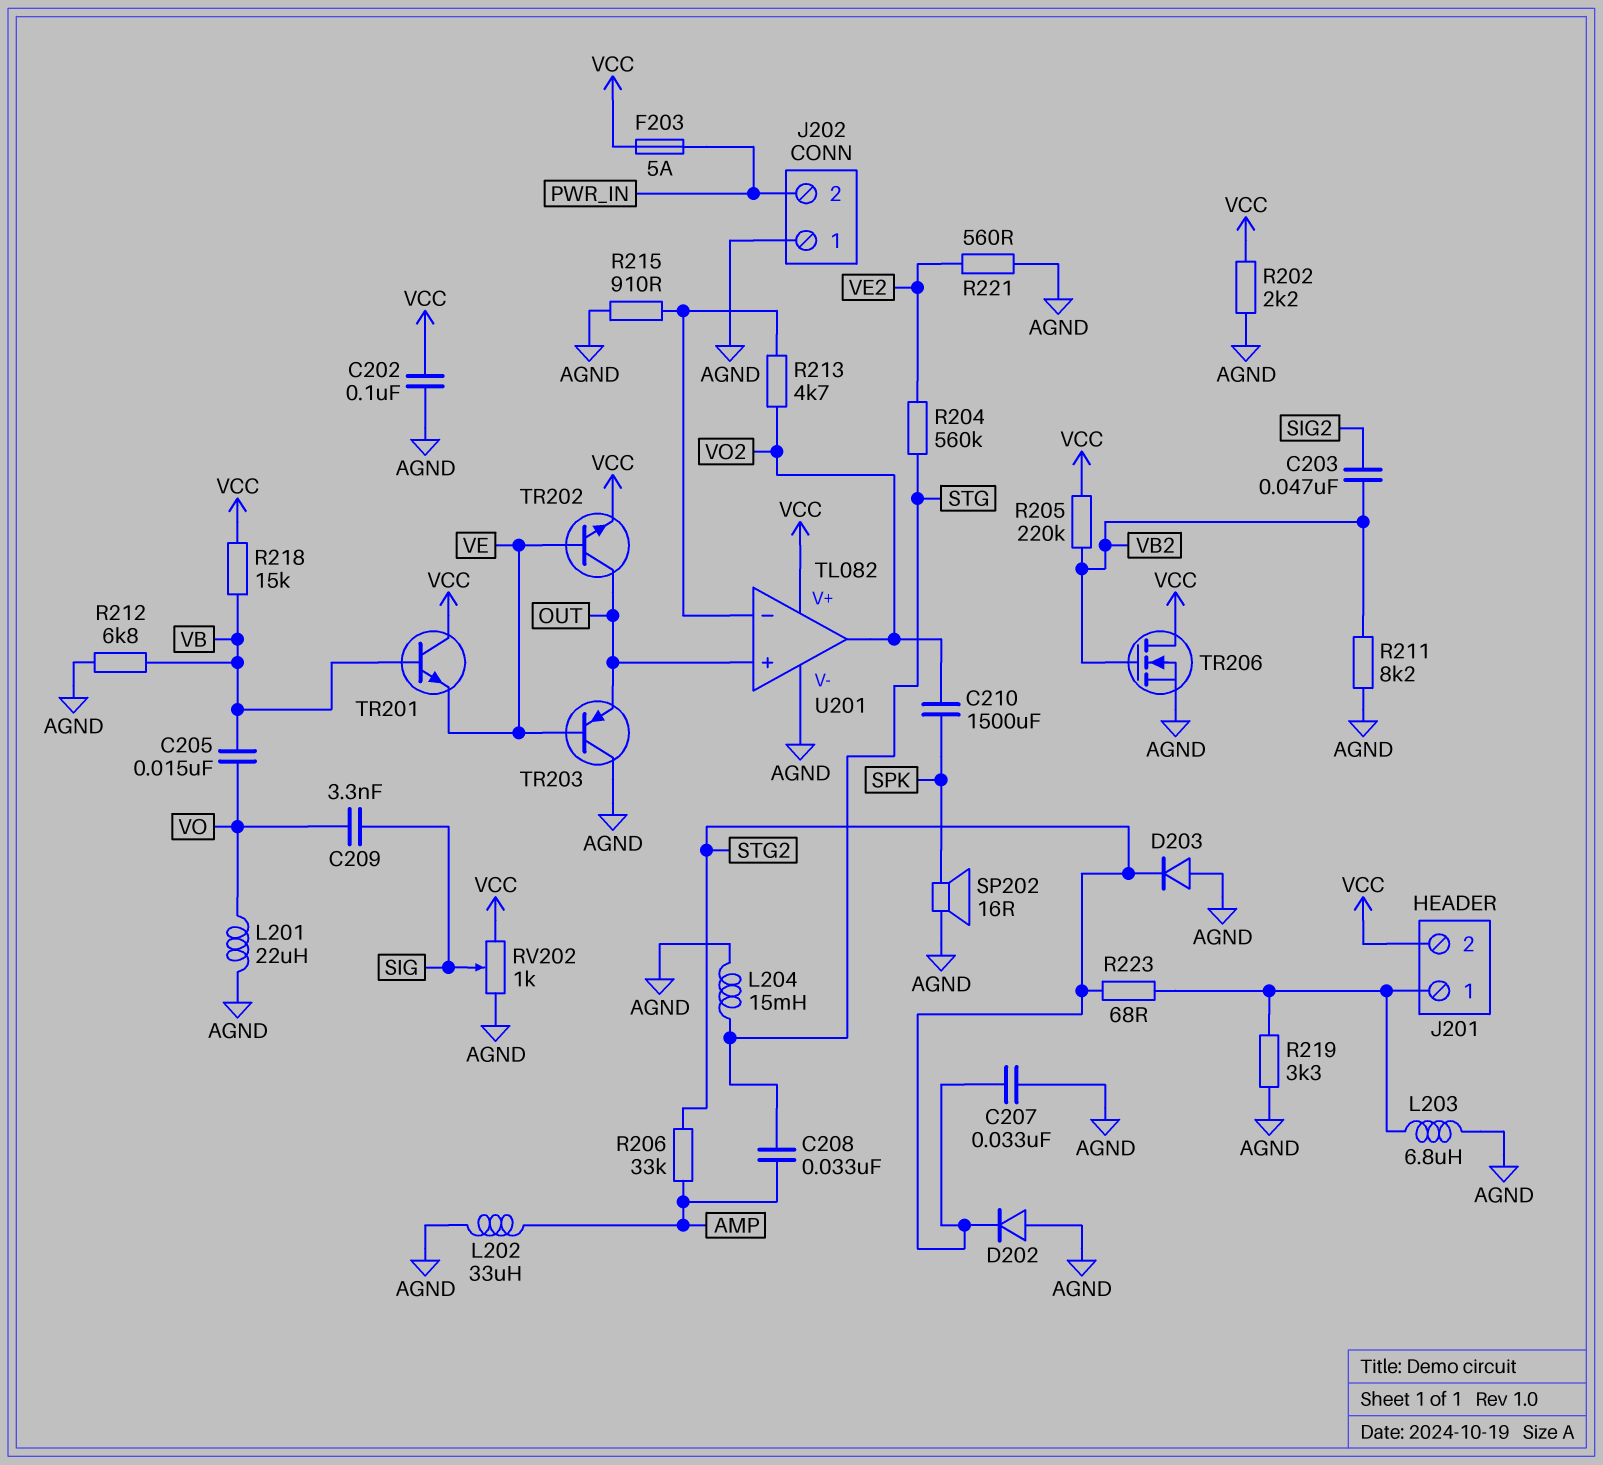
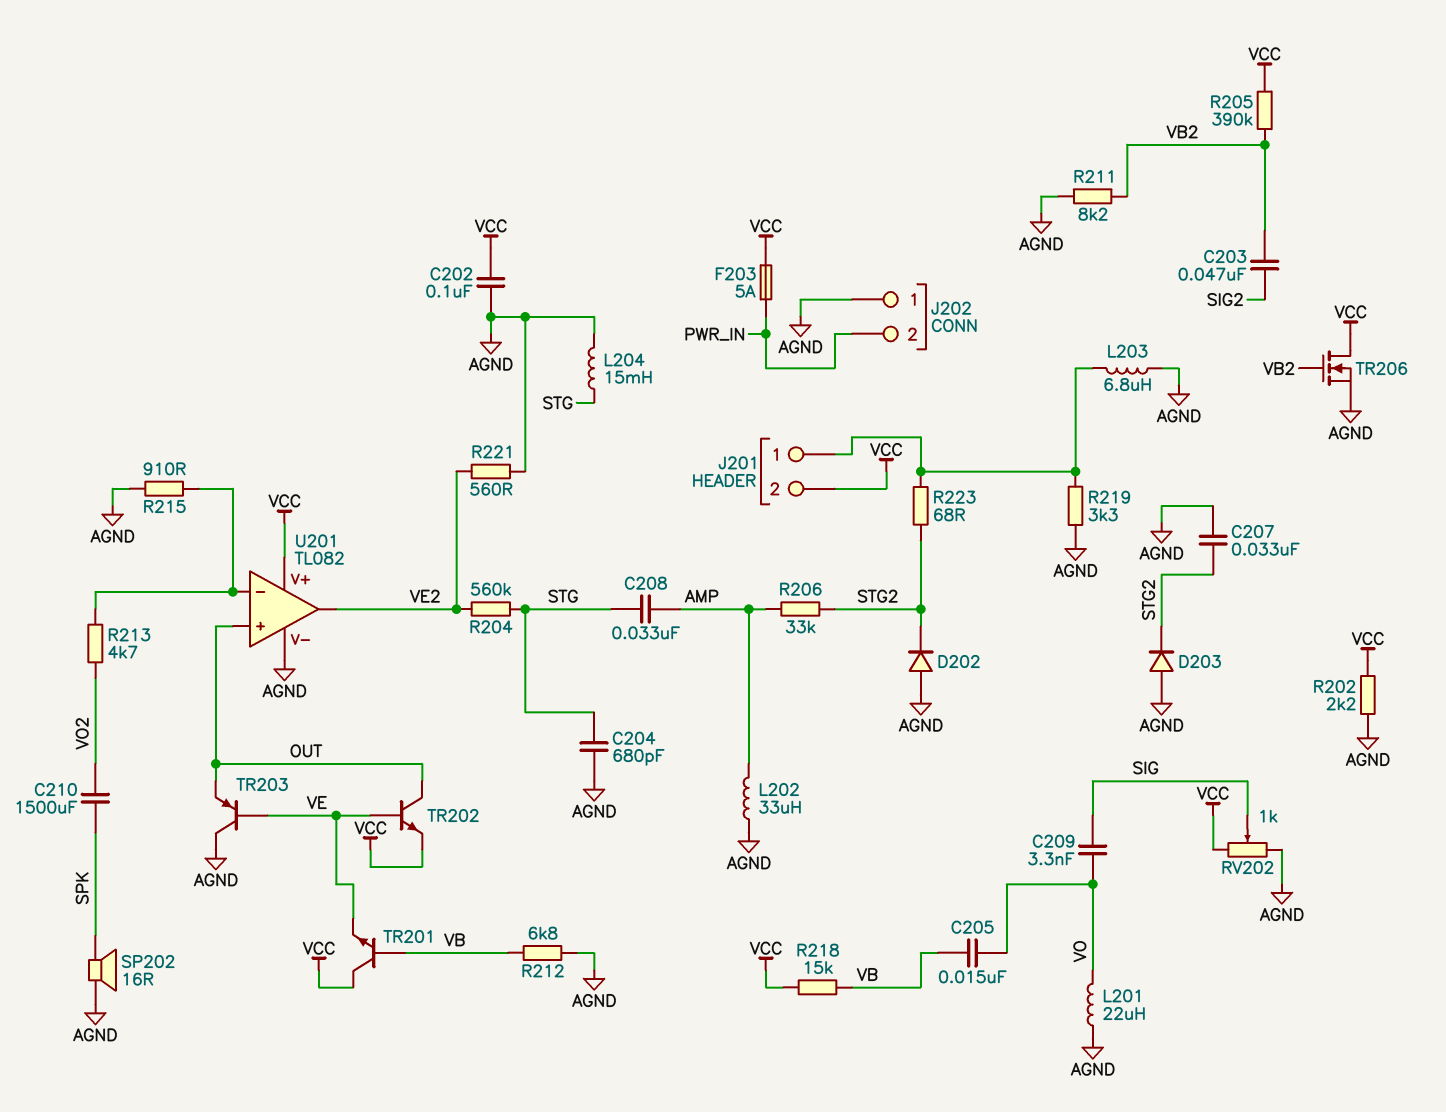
C204: none -> 680pF (AGND, STG)
R205: 220k (VB2, VCC) -> 390k (VB2, VCC)
U201 pin out: VO2 -> VE2

